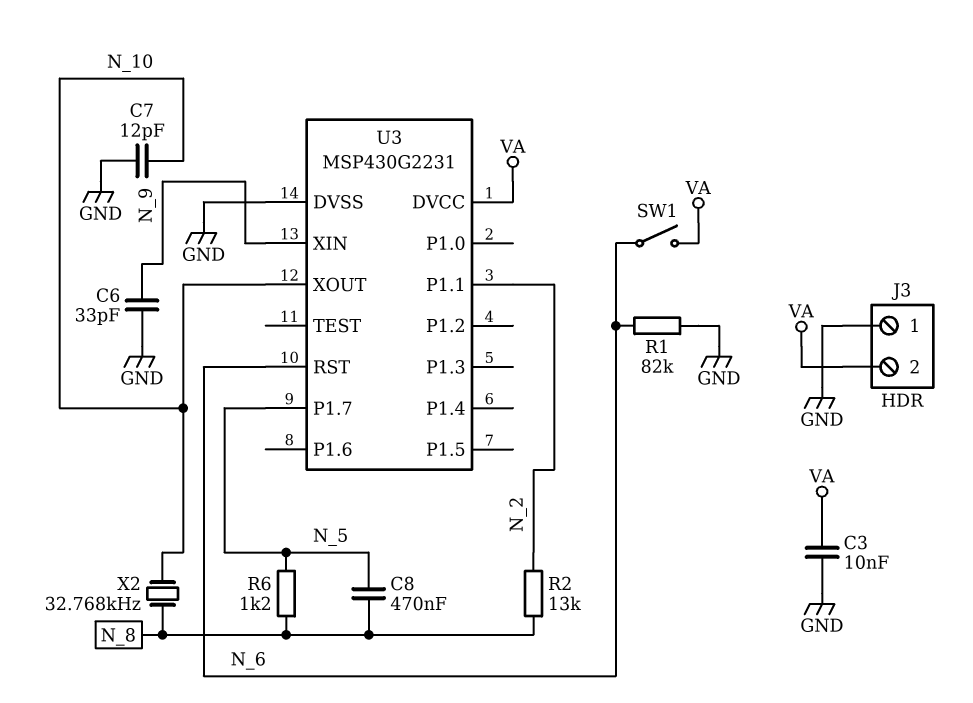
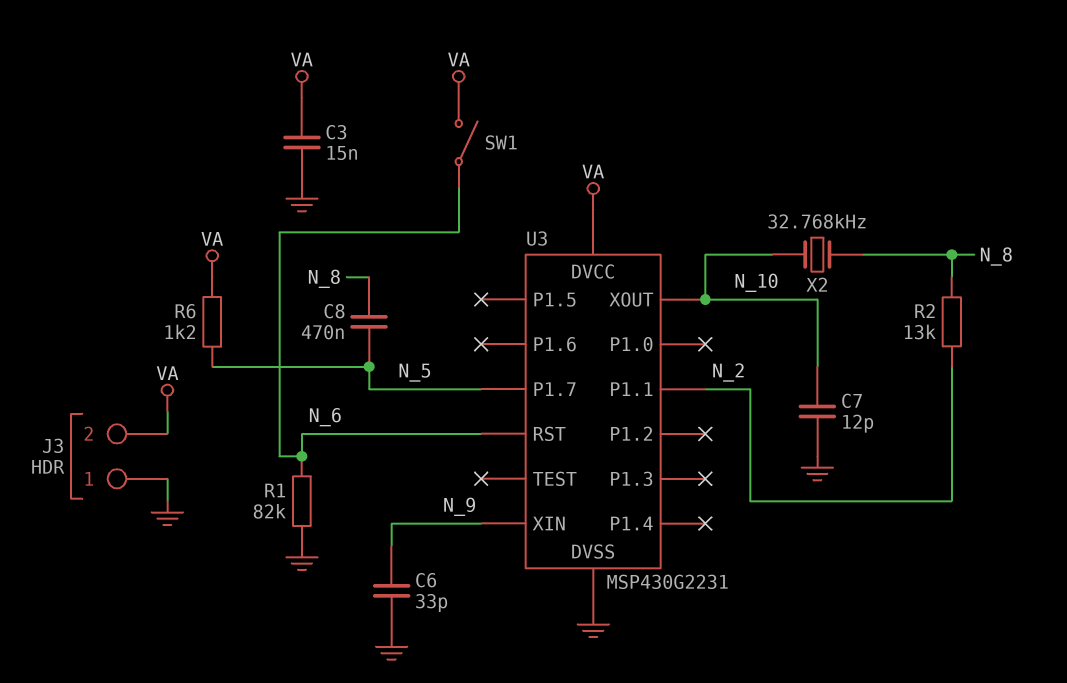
C3: 10nF (GND, VA) -> 15nF (GND, VA)
R6: 1.2k (N_5, N_8) -> 1.2k (N_5, VA)

